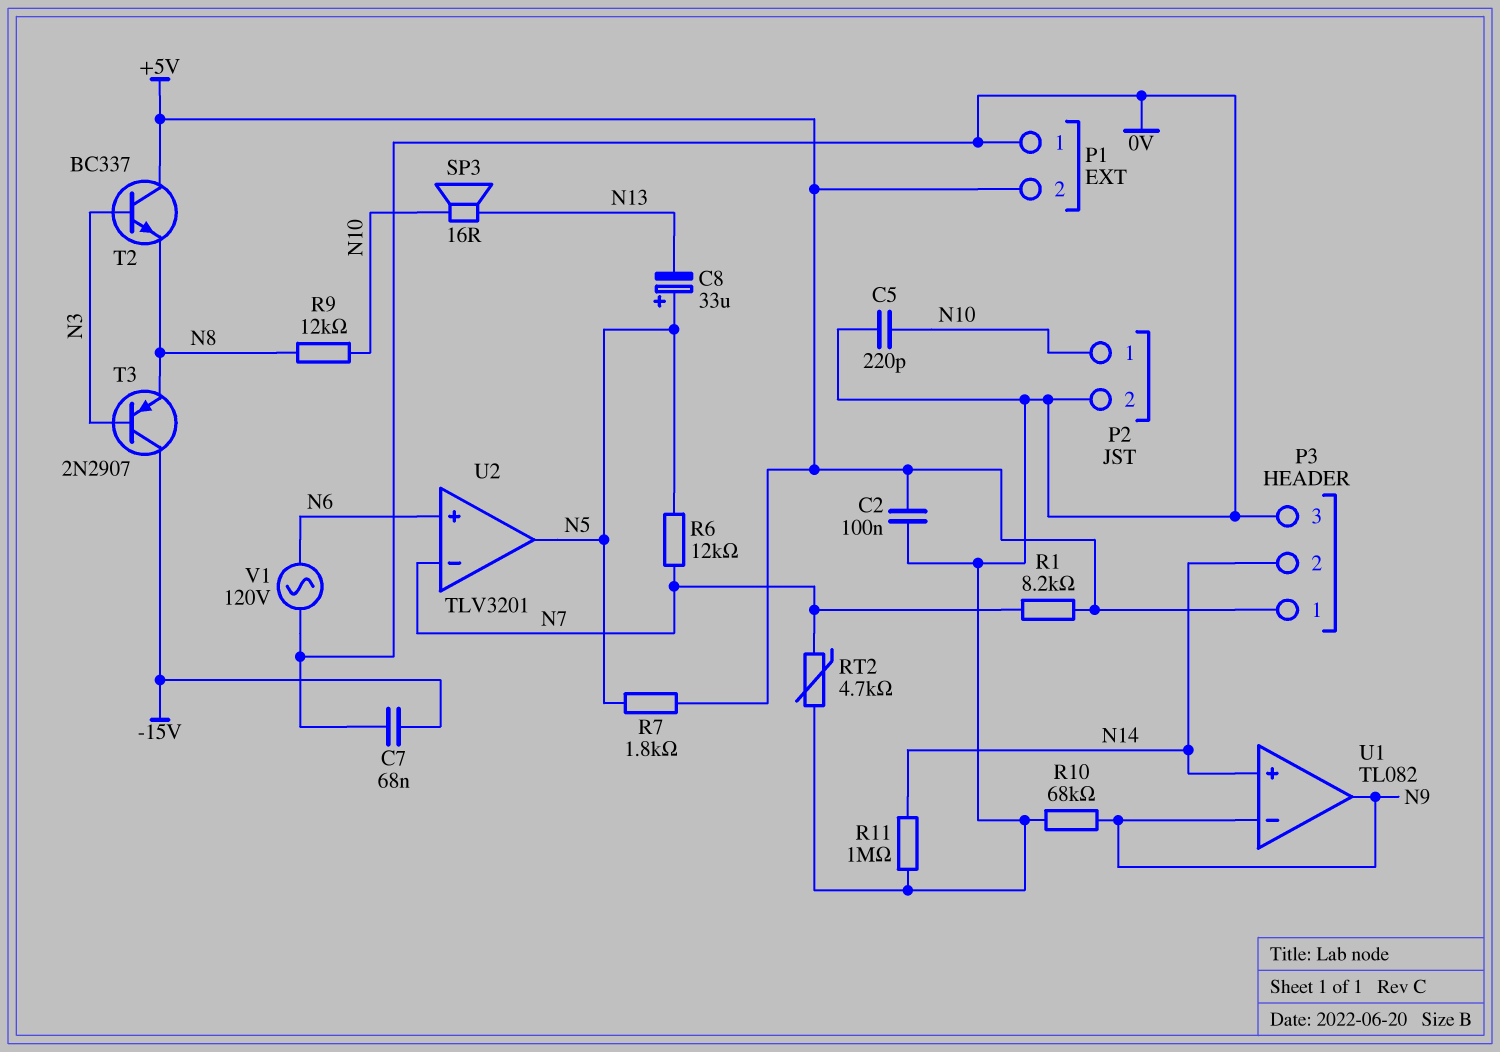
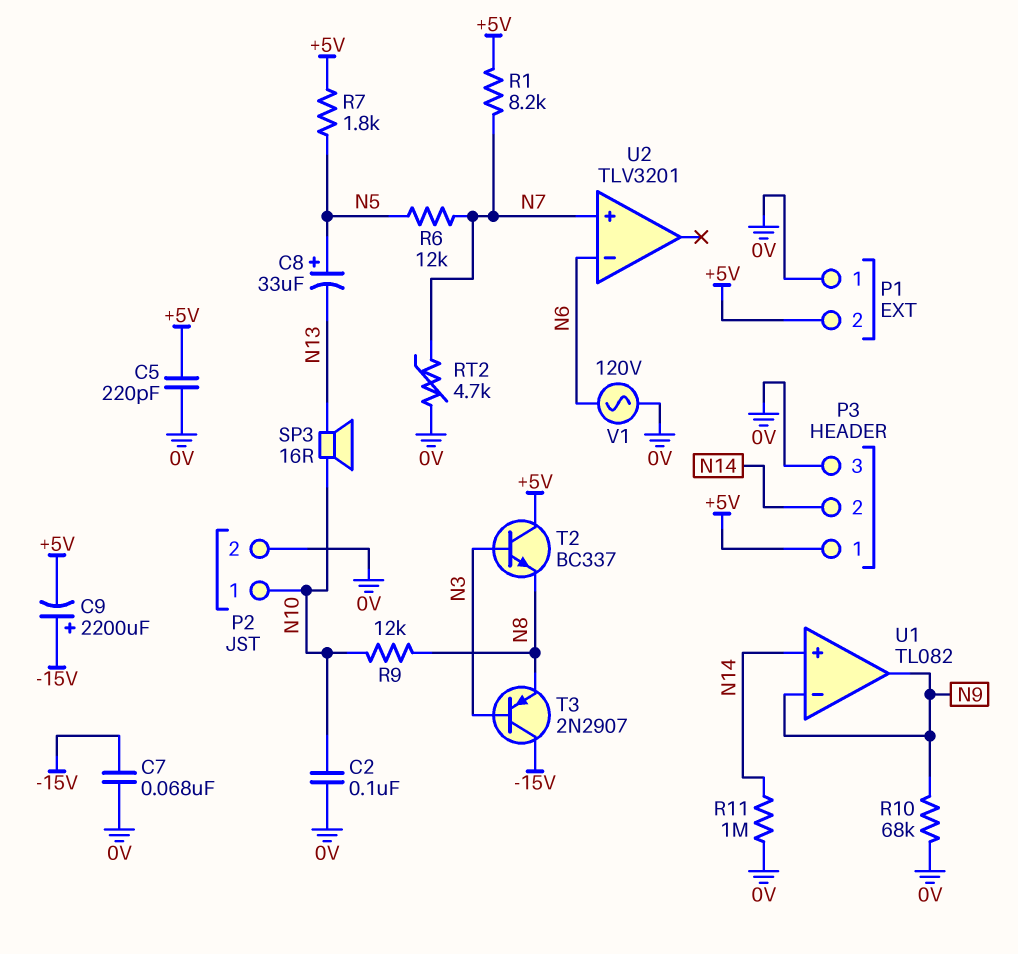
C2: 100nF (+5V, 0V) -> 100nF (0V, N10)
C5: 220pF (0V, N10) -> 220pF (+5V, 0V)
C9: none -> 2200uF (plus -15V, minus +5V)
U2 pin in+: N6 -> N7
U2 pin in-: N7 -> N6
U2 pin out: N5 -> none

